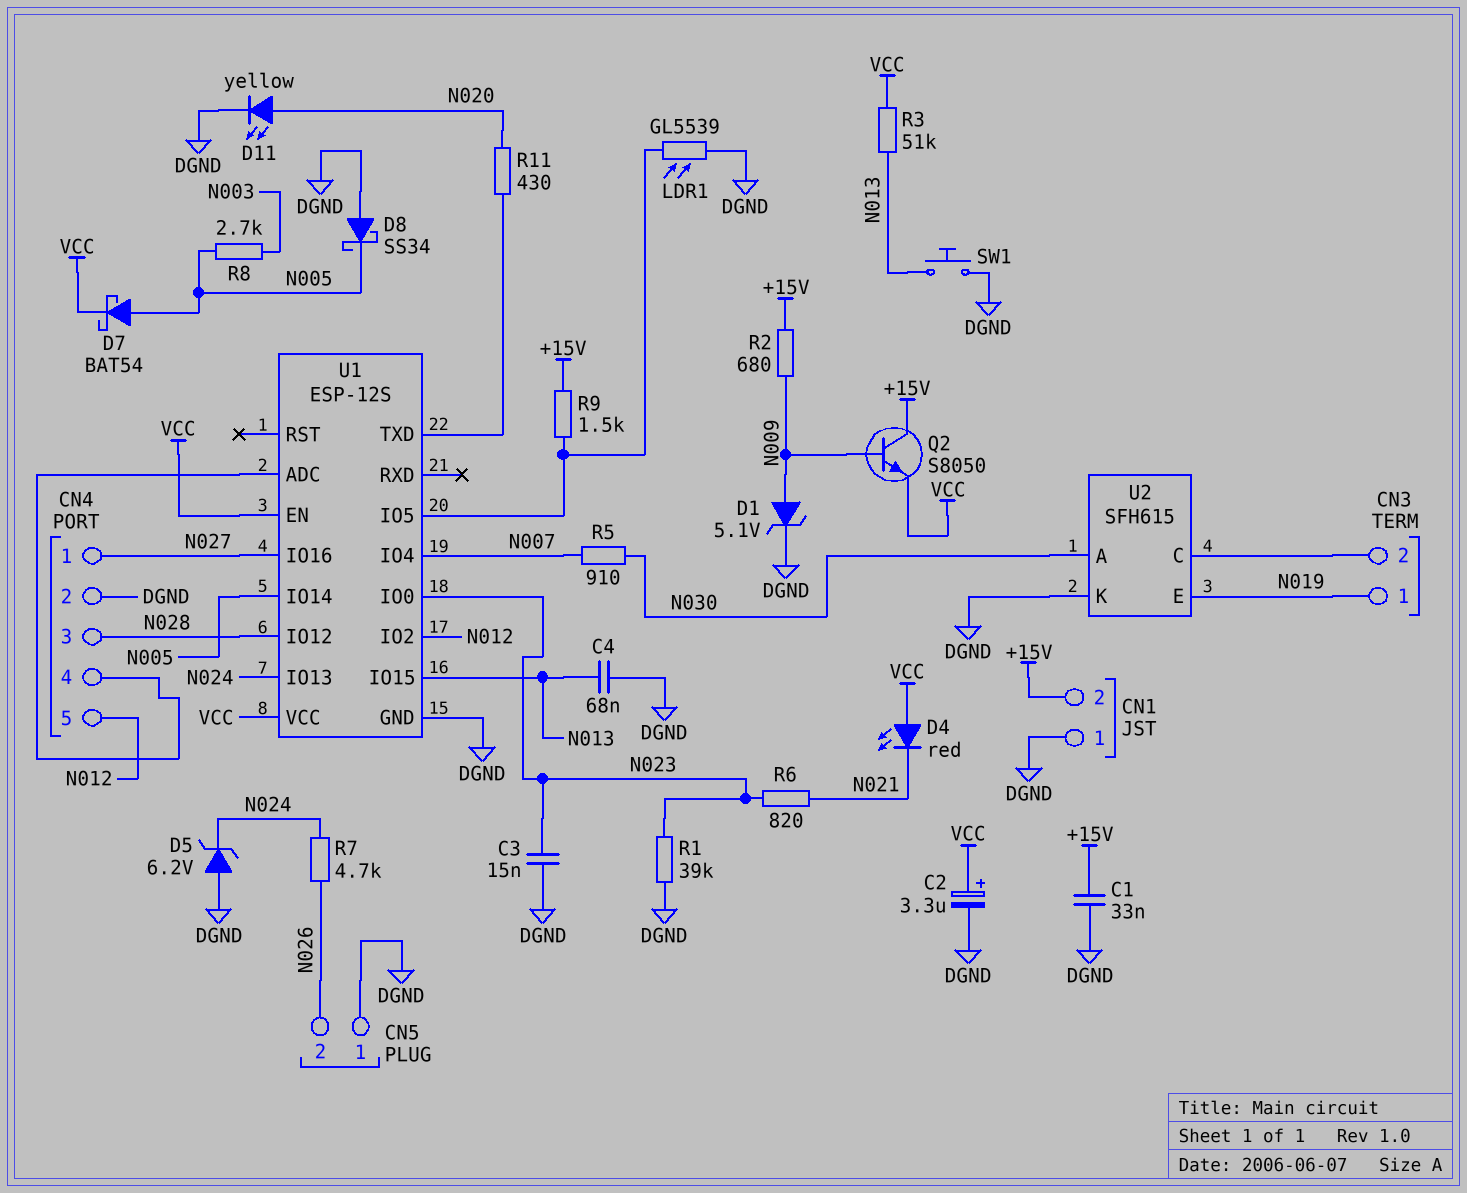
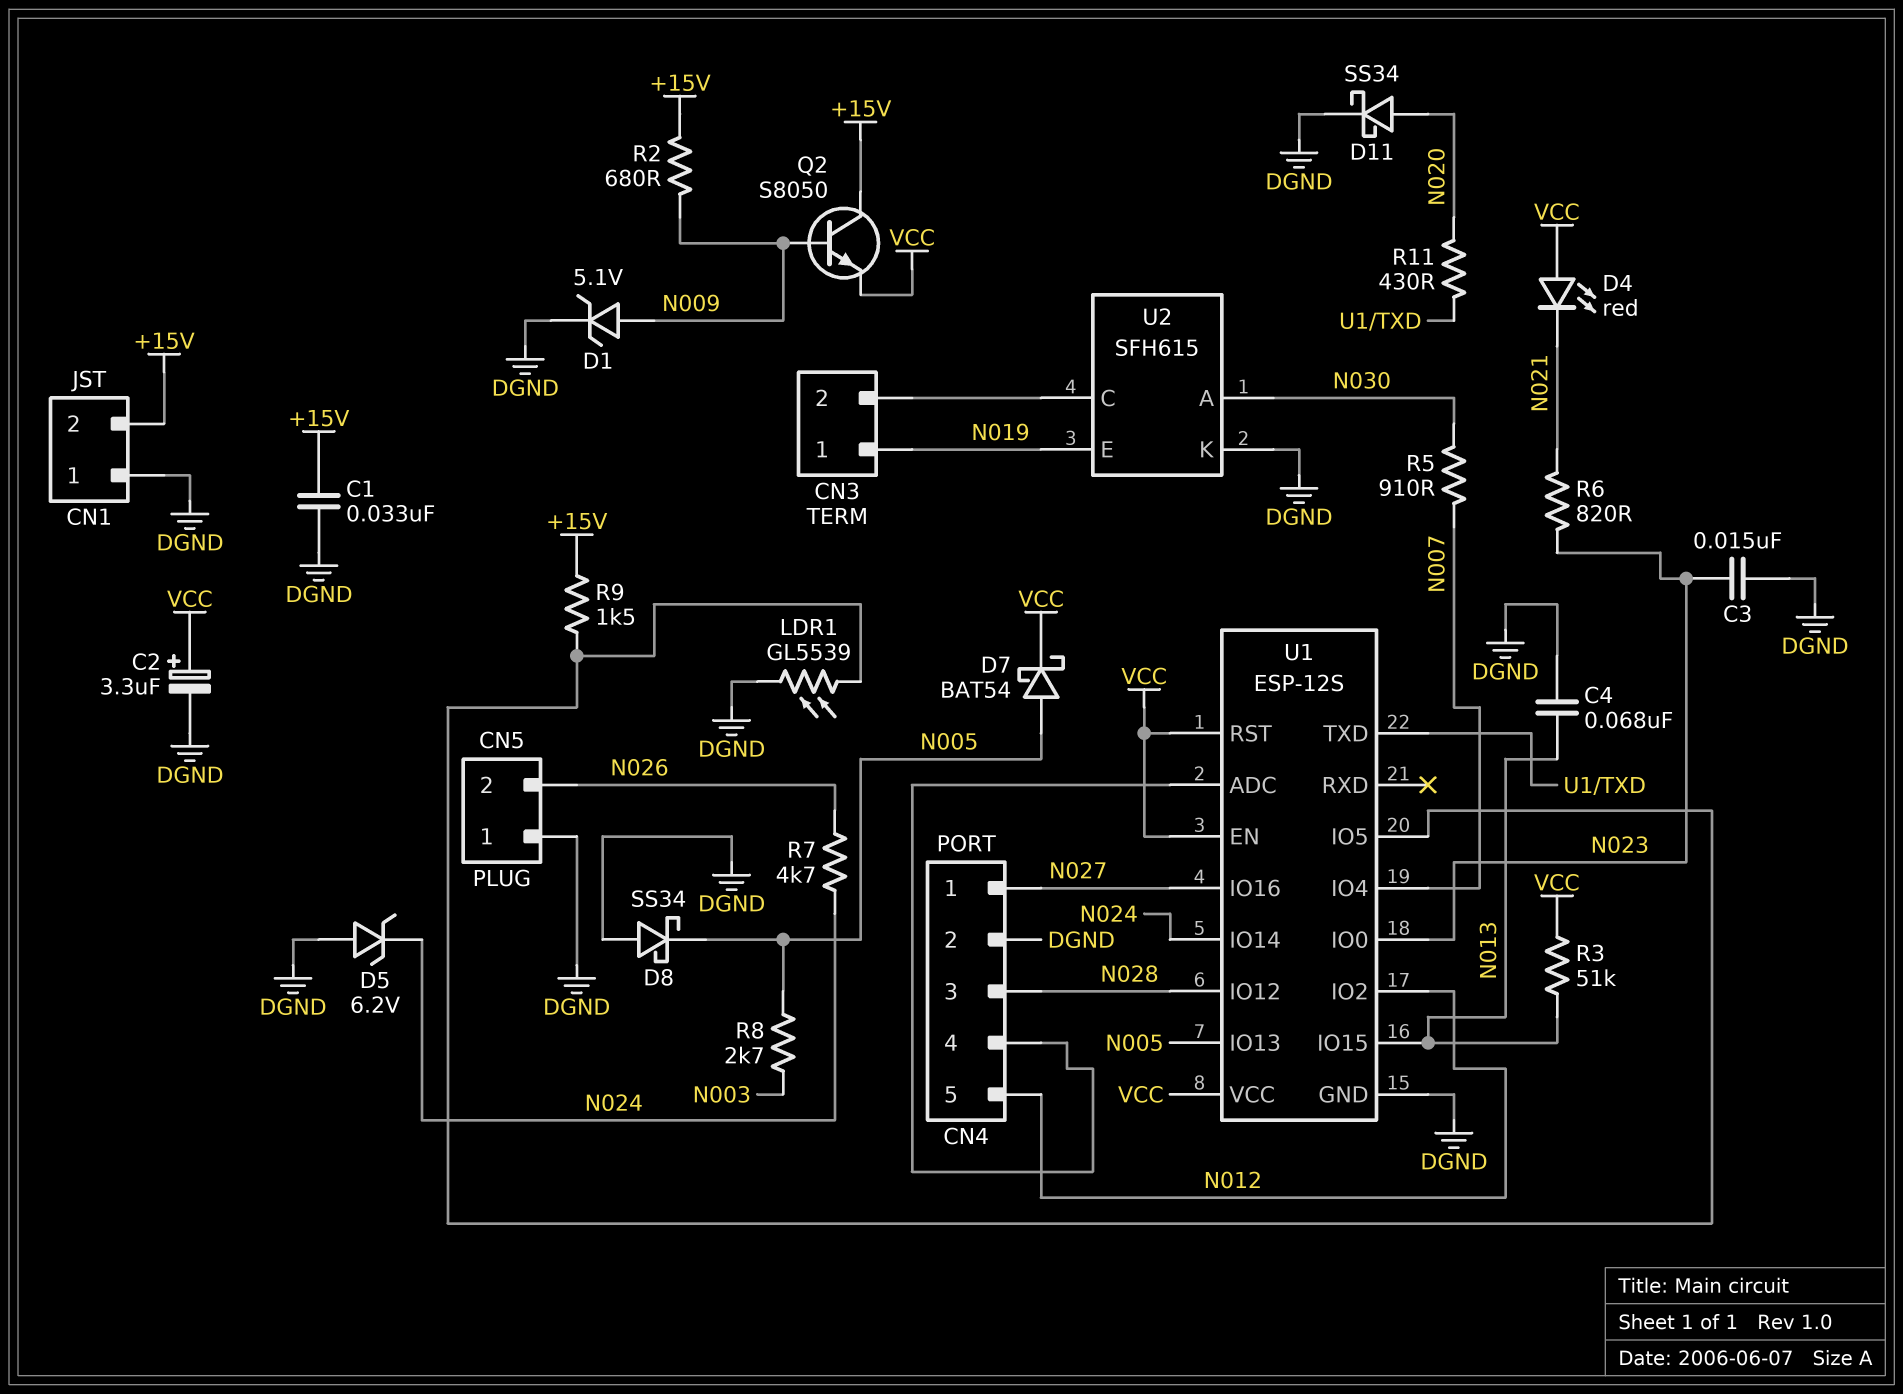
D11: LED yellow (A N020, K DGND) -> schottky SS34 (A N020, K DGND)
R1: 39k (DGND, N023) -> none
SW1: button (DGND, N013) -> none
U1 pin IO13: N024 -> N005
U1 pin IO14: N005 -> N024
U1 pin RST: none -> VCC

